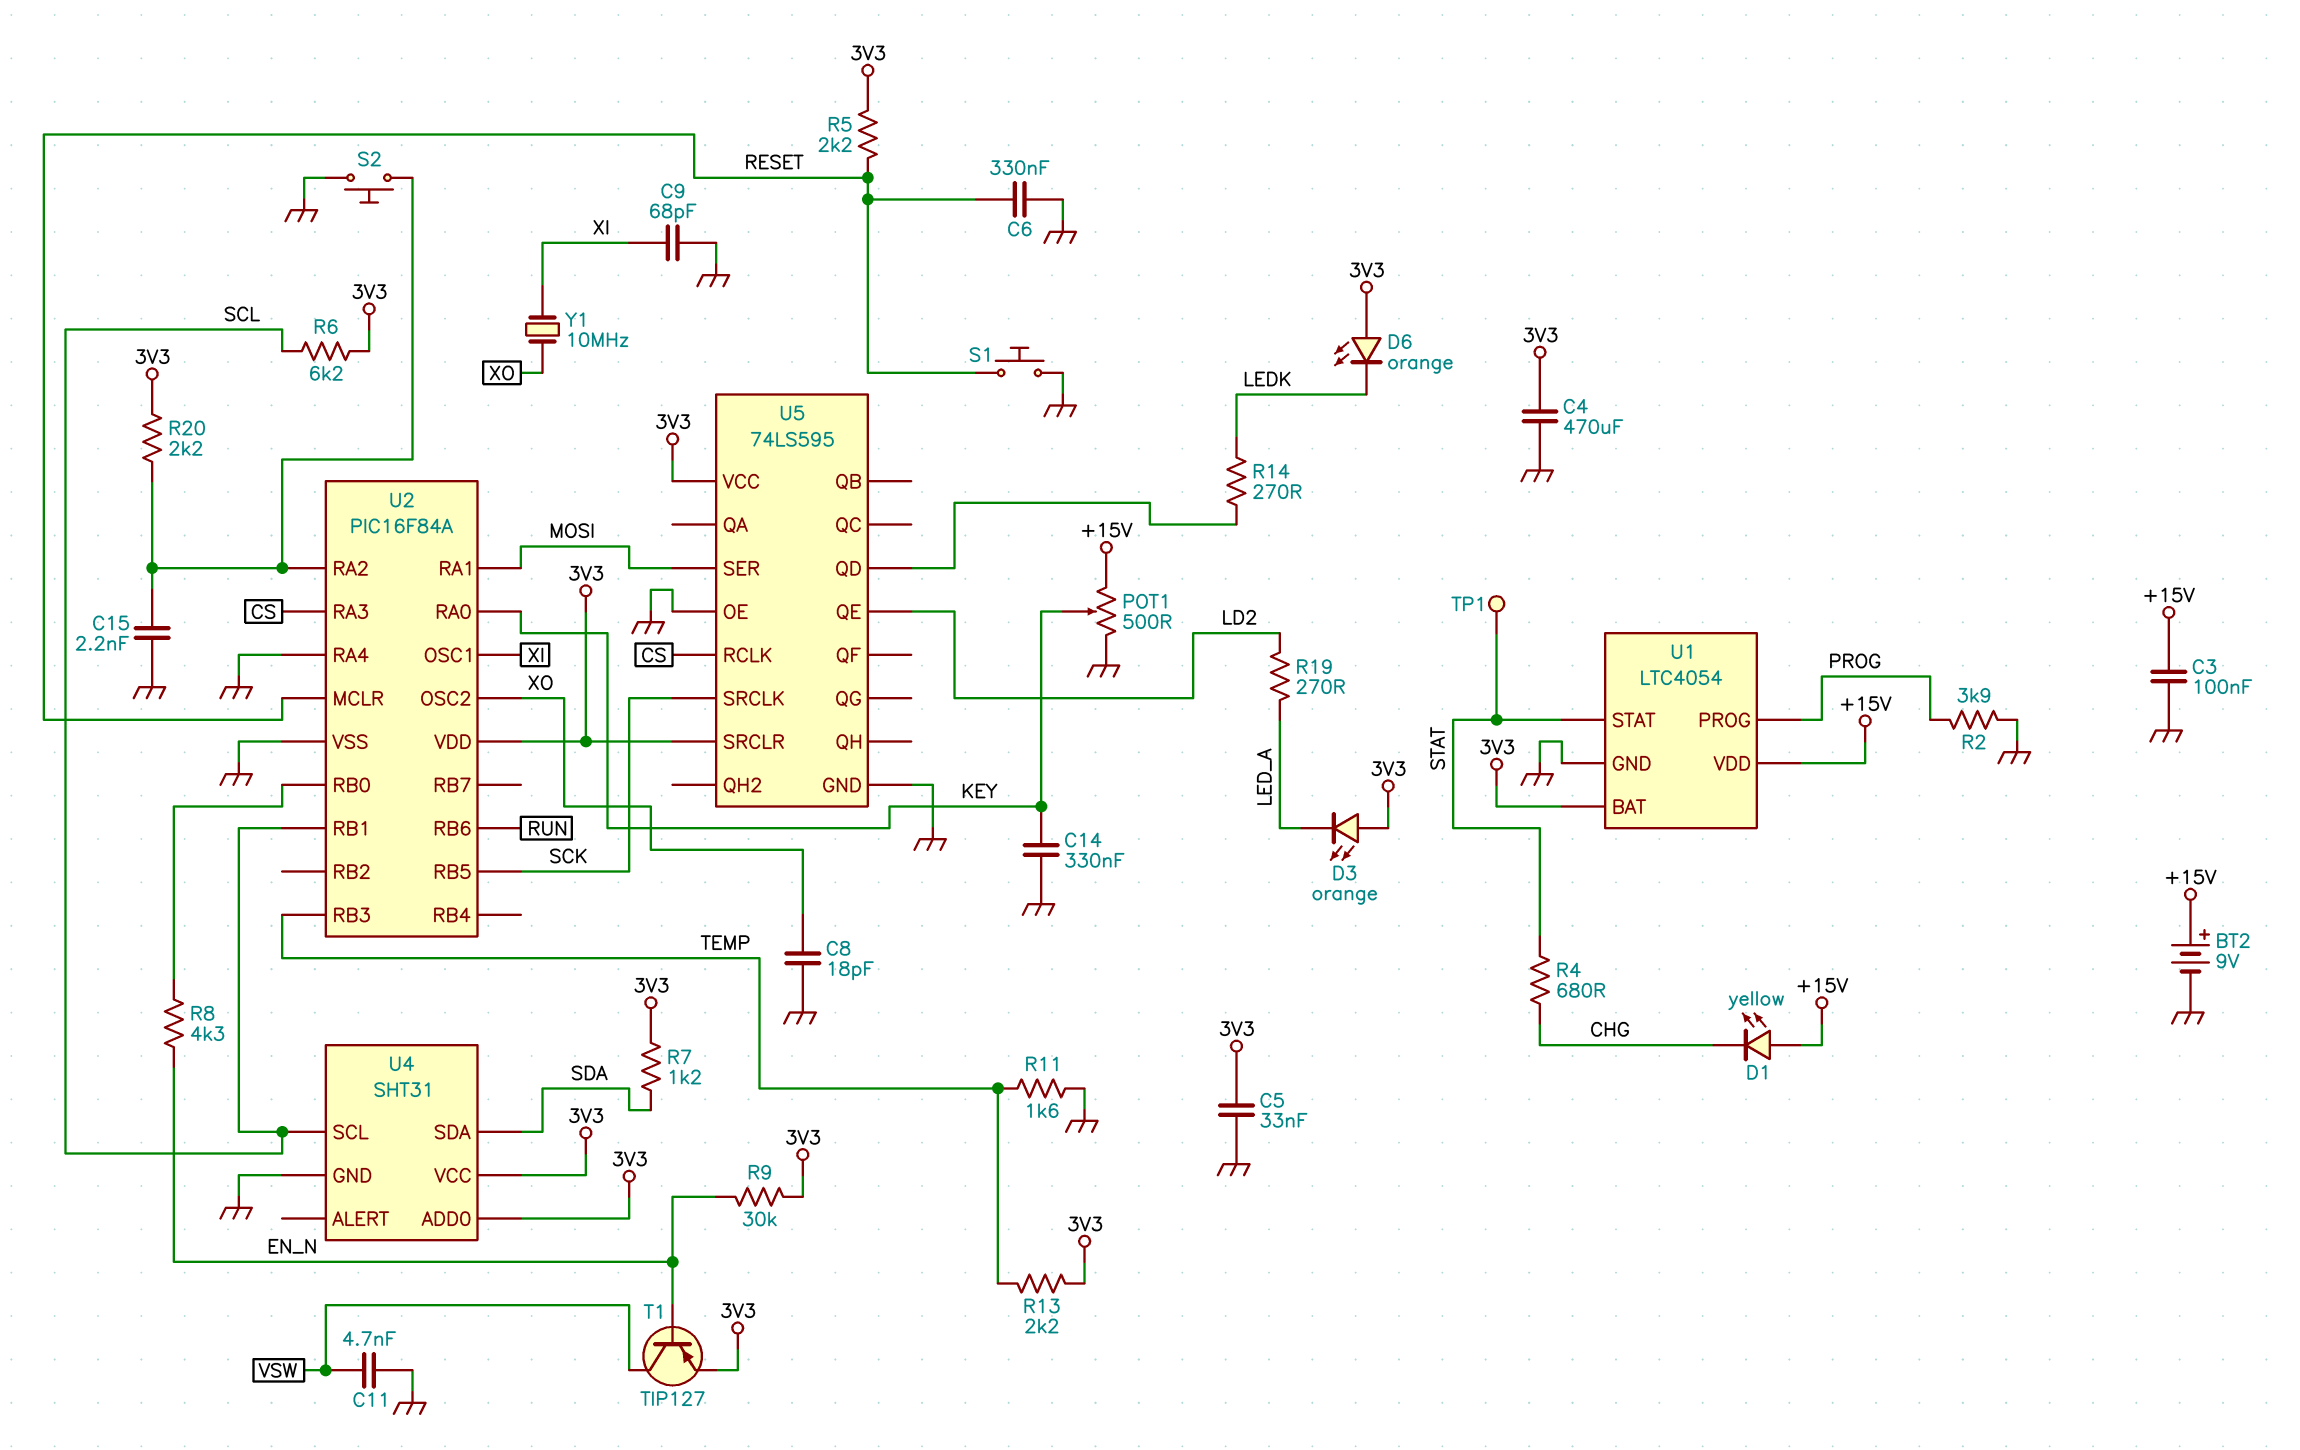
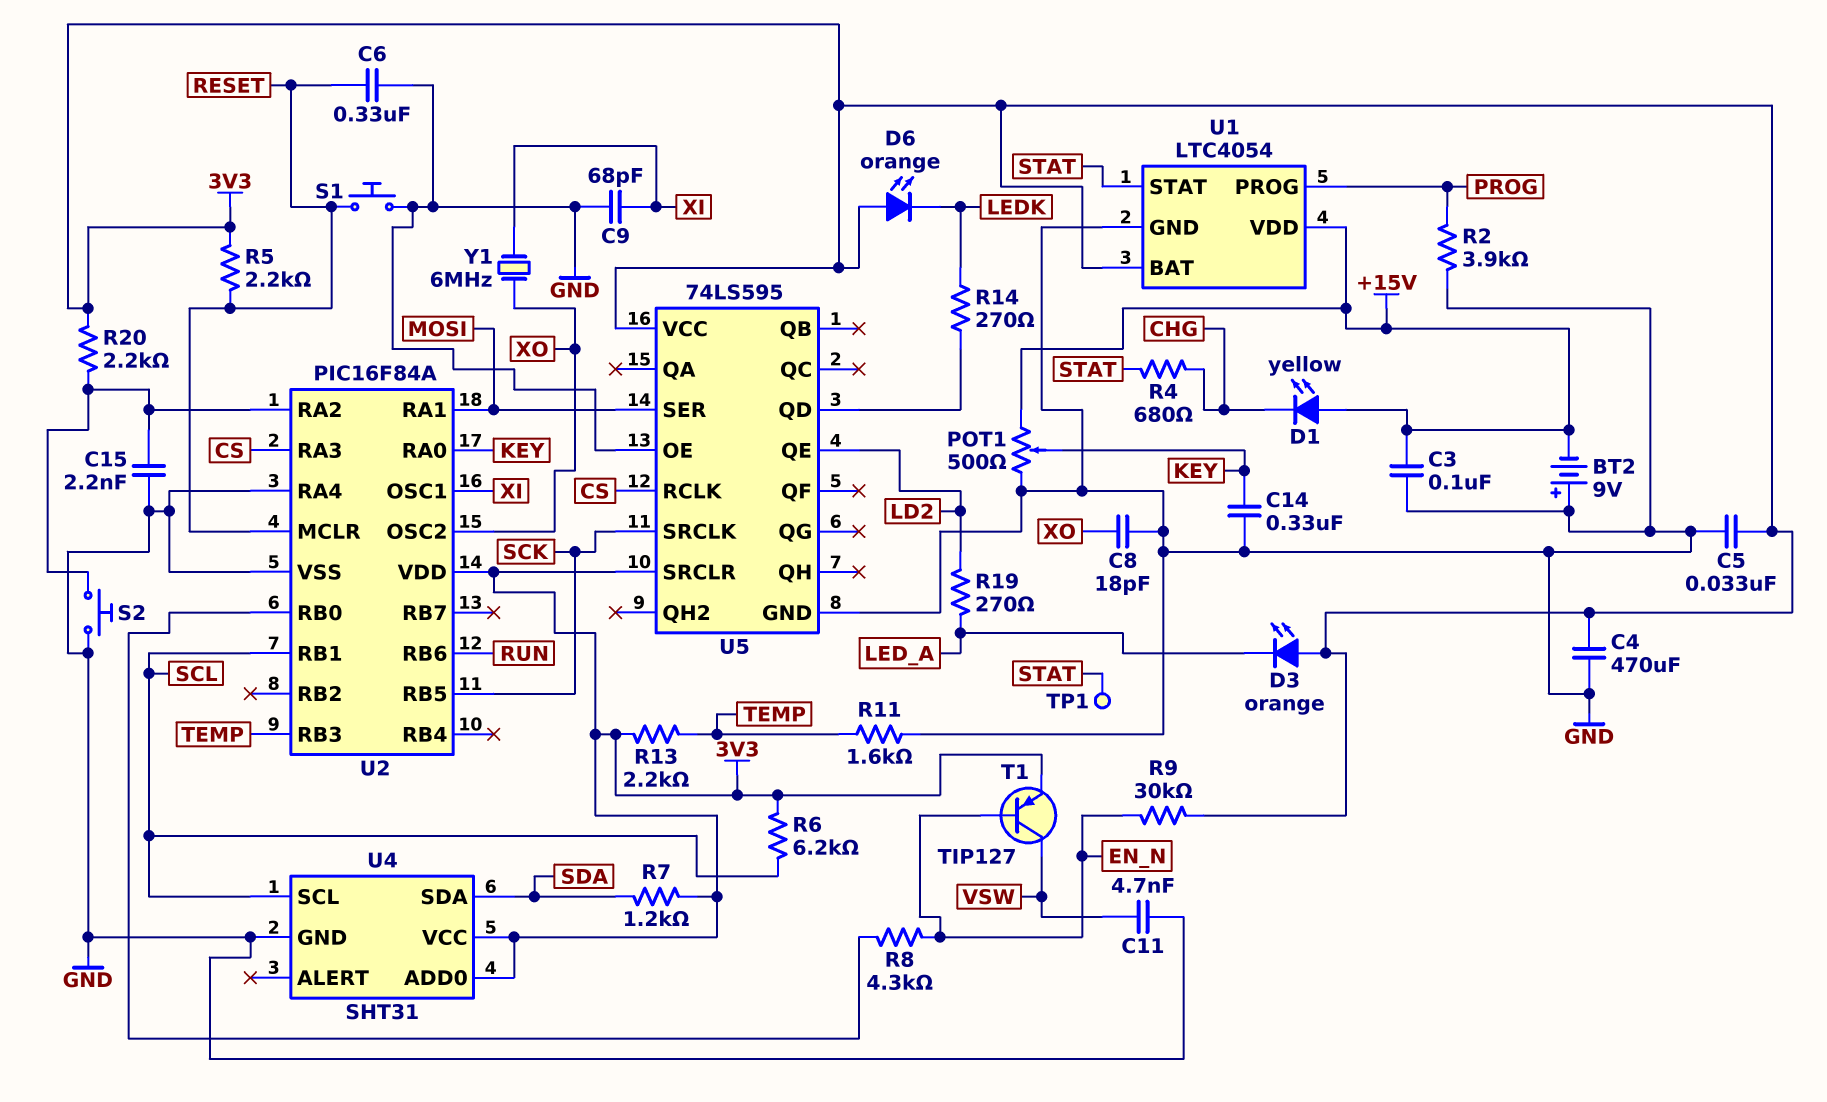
BT2: 9V (plus +15V, minus GND) -> 9V (plus GND, minus +15V)
Y1: 10MHz (XI, XO) -> 6MHz (XI, XO)

